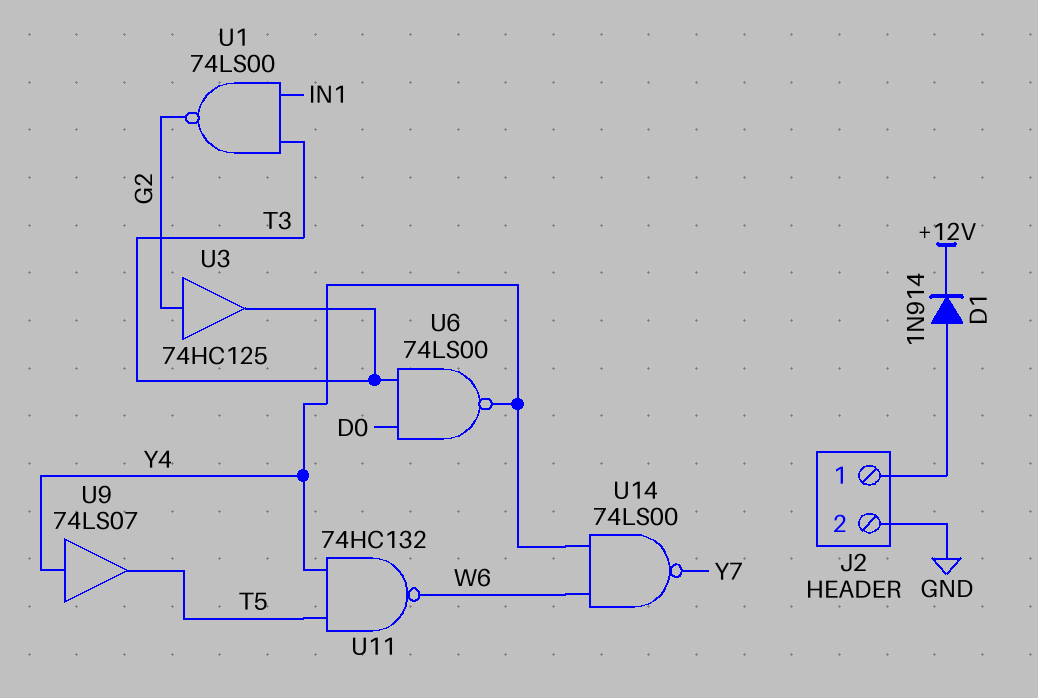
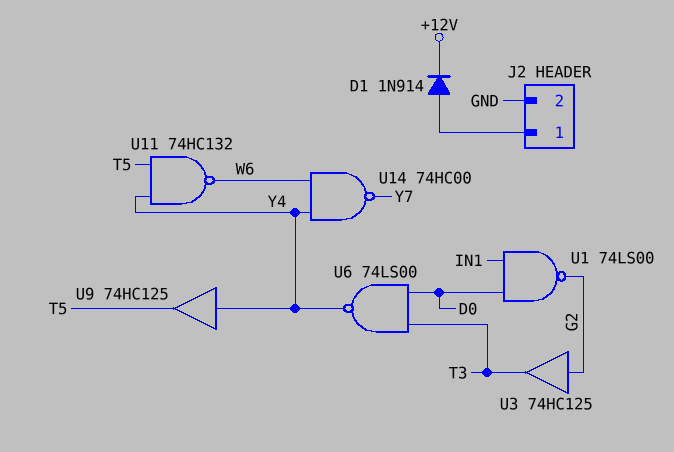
U1: NAND 74LS00 (in IN1, in T3, out G2) -> NAND 74LS00 (in D0, in IN1, out G2)
U9: buffer 74LS07 (in Y4, out T5) -> buffer 74HC125 (in Y4, out T5)
U14: NAND 74LS00 (in W6, in Y4, out Y7) -> NAND 74HC00 (in W6, in Y4, out Y7)

